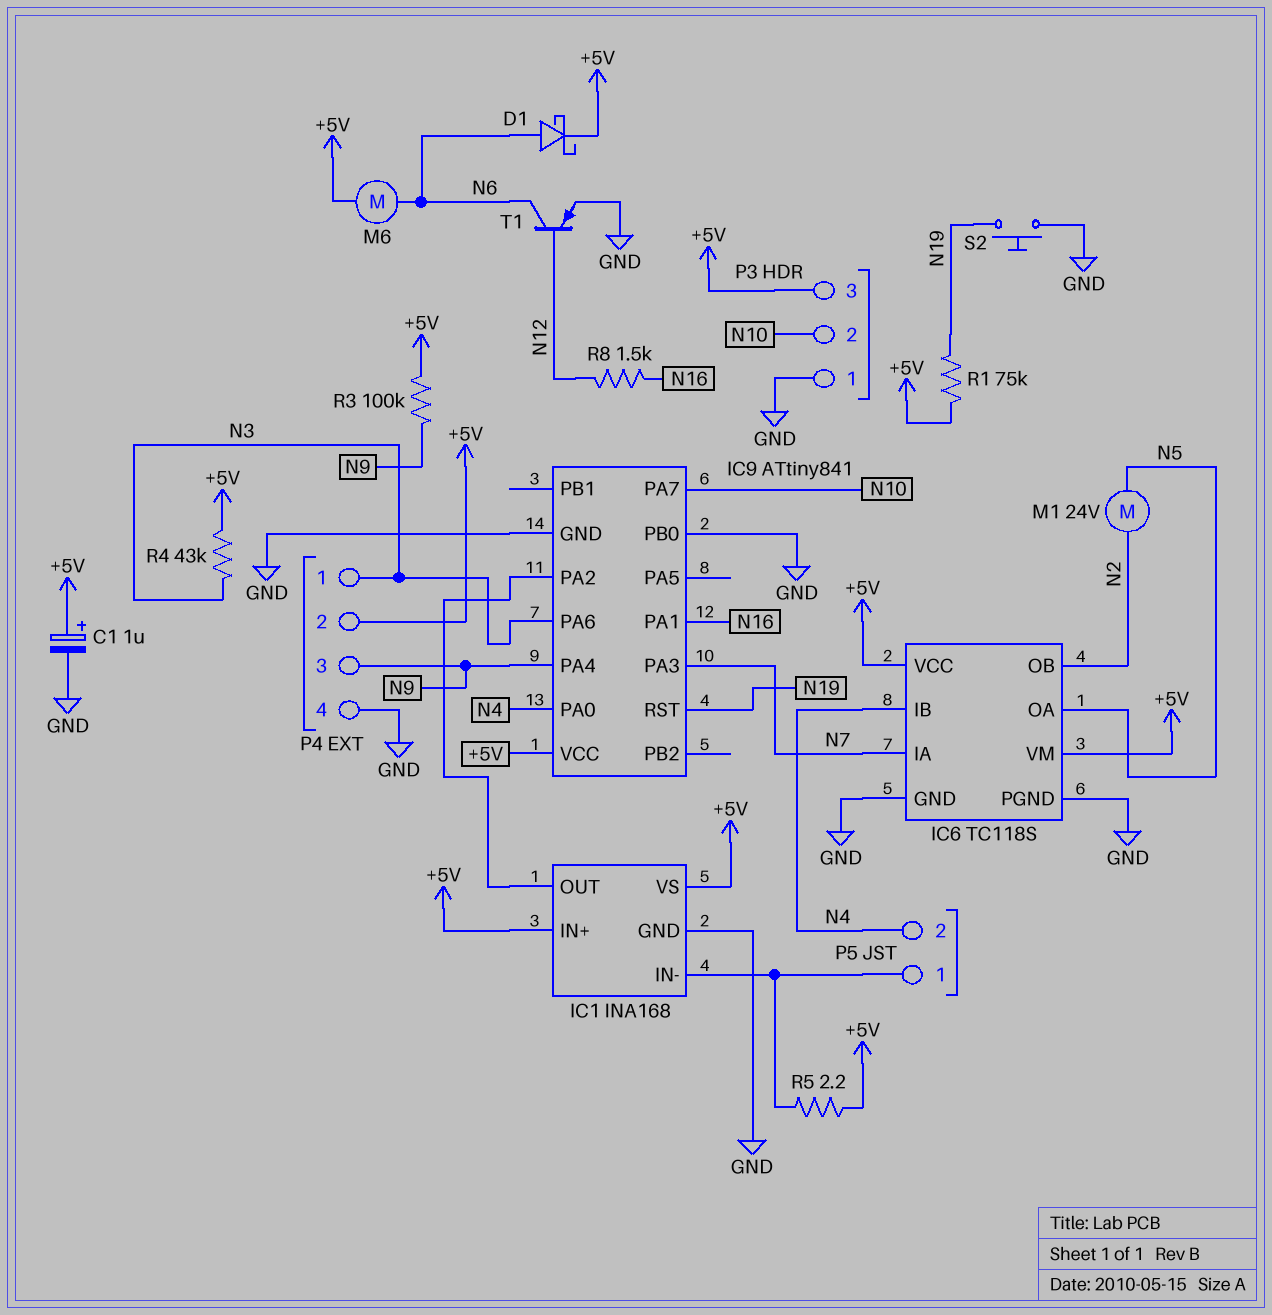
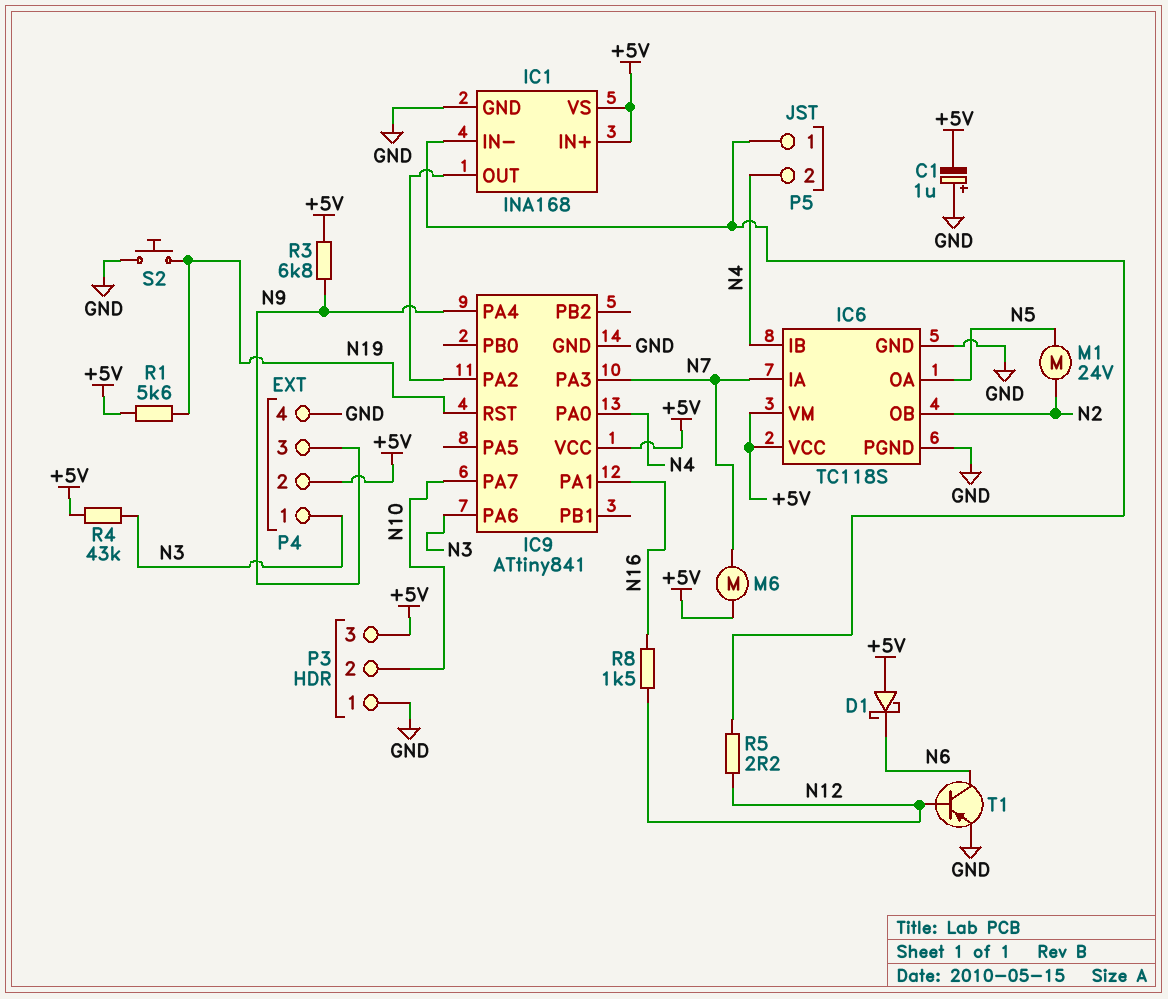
C1: 1uF (plus +5V, minus GND) -> 1uF (plus GND, minus +5V)
D1: schottky (A N6, K +5V) -> schottky (A +5V, K N6)
IC9 pin PB0: GND -> none
M6: motor (+5V, N6) -> motor (+5V, N7)
R1: 75k (+5V, N19) -> 5.6k (+5V, N19)
R3: 100k (+5V, N9) -> 6.8k (+5V, N9)
R5: 2.2 (+5V, IC1/IN-) -> 2.2 (IC1/IN-, N12)

